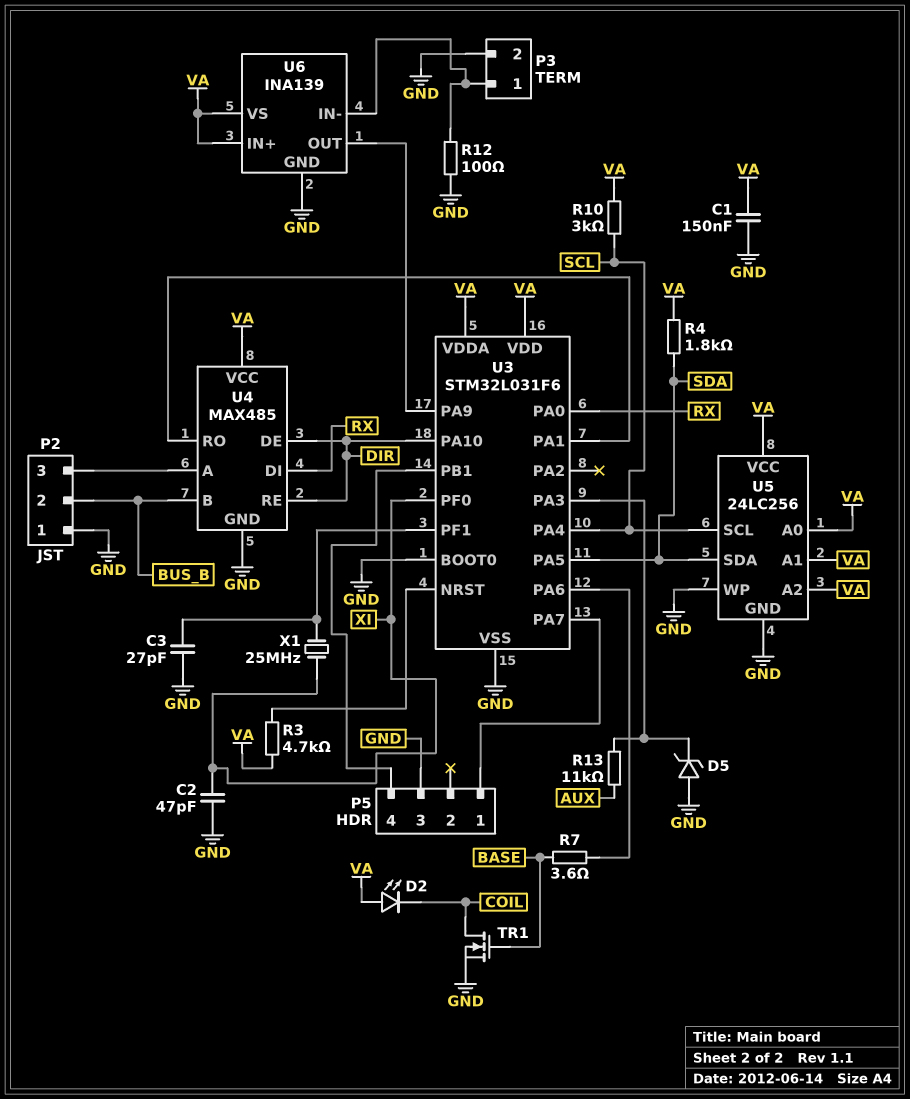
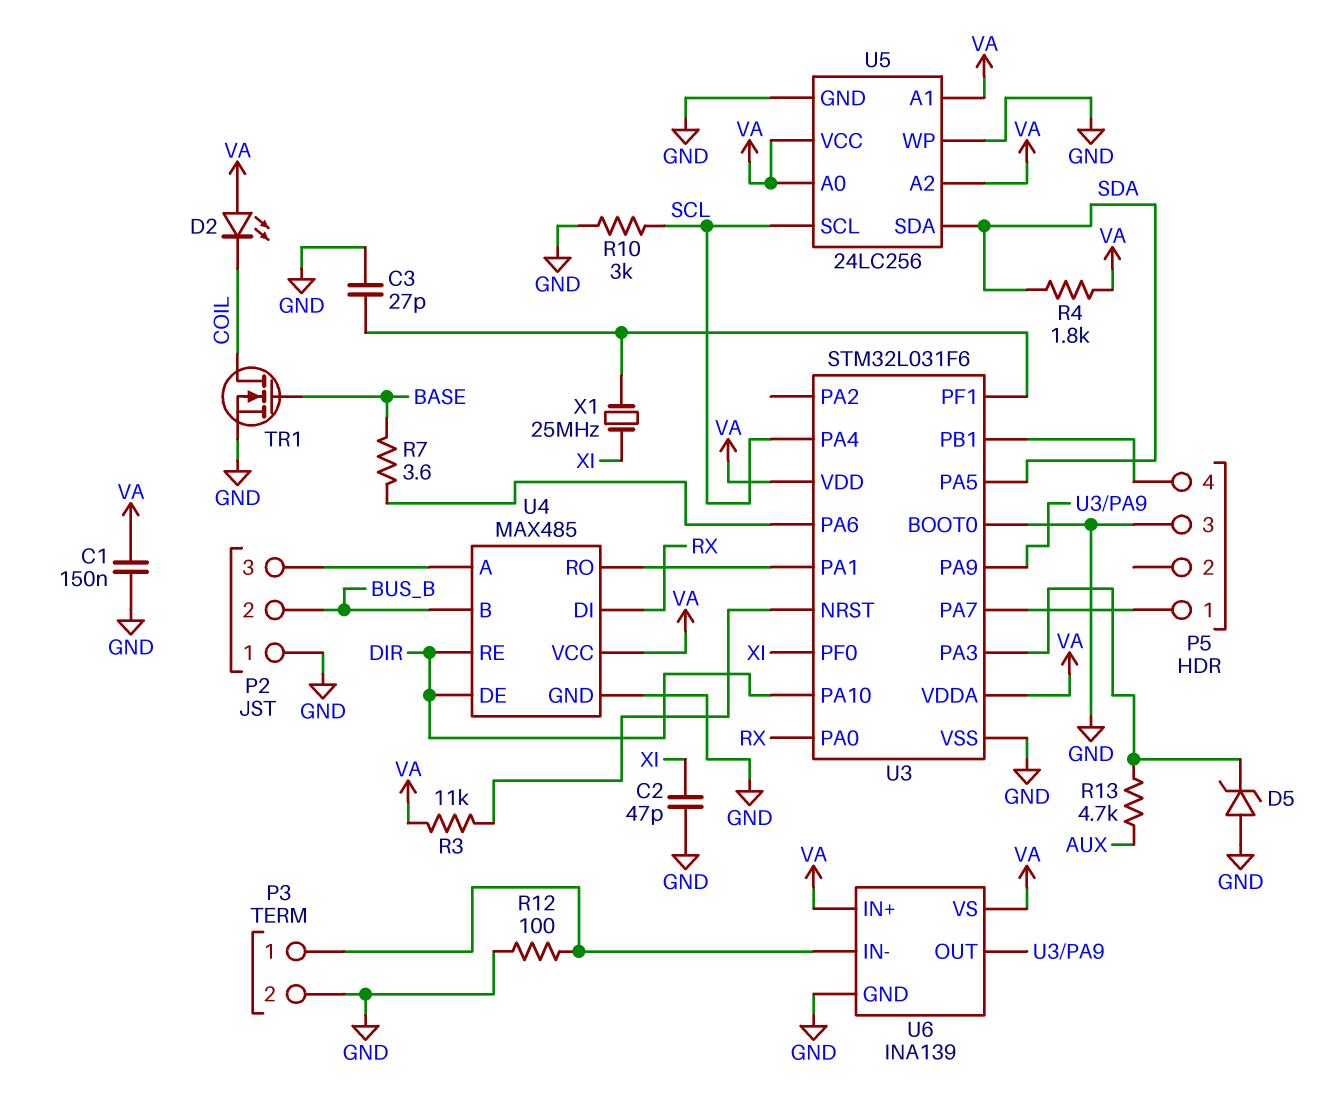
R3: 4.7k (U3/NRST, VA) -> 11k (U3/NRST, VA)
R10: 3k (SCL, VA) -> 3k (GND, SCL)
R13: 11k (AUX, U3/PA3) -> 4.7k (AUX, U3/PA3)

